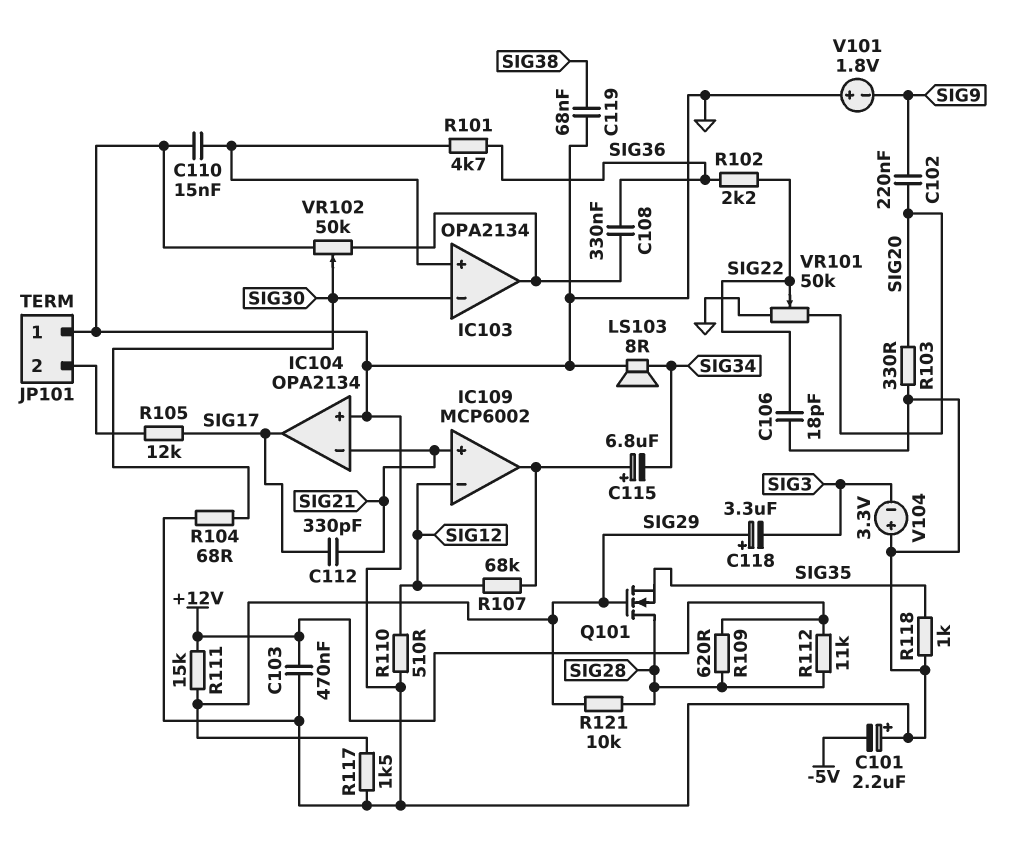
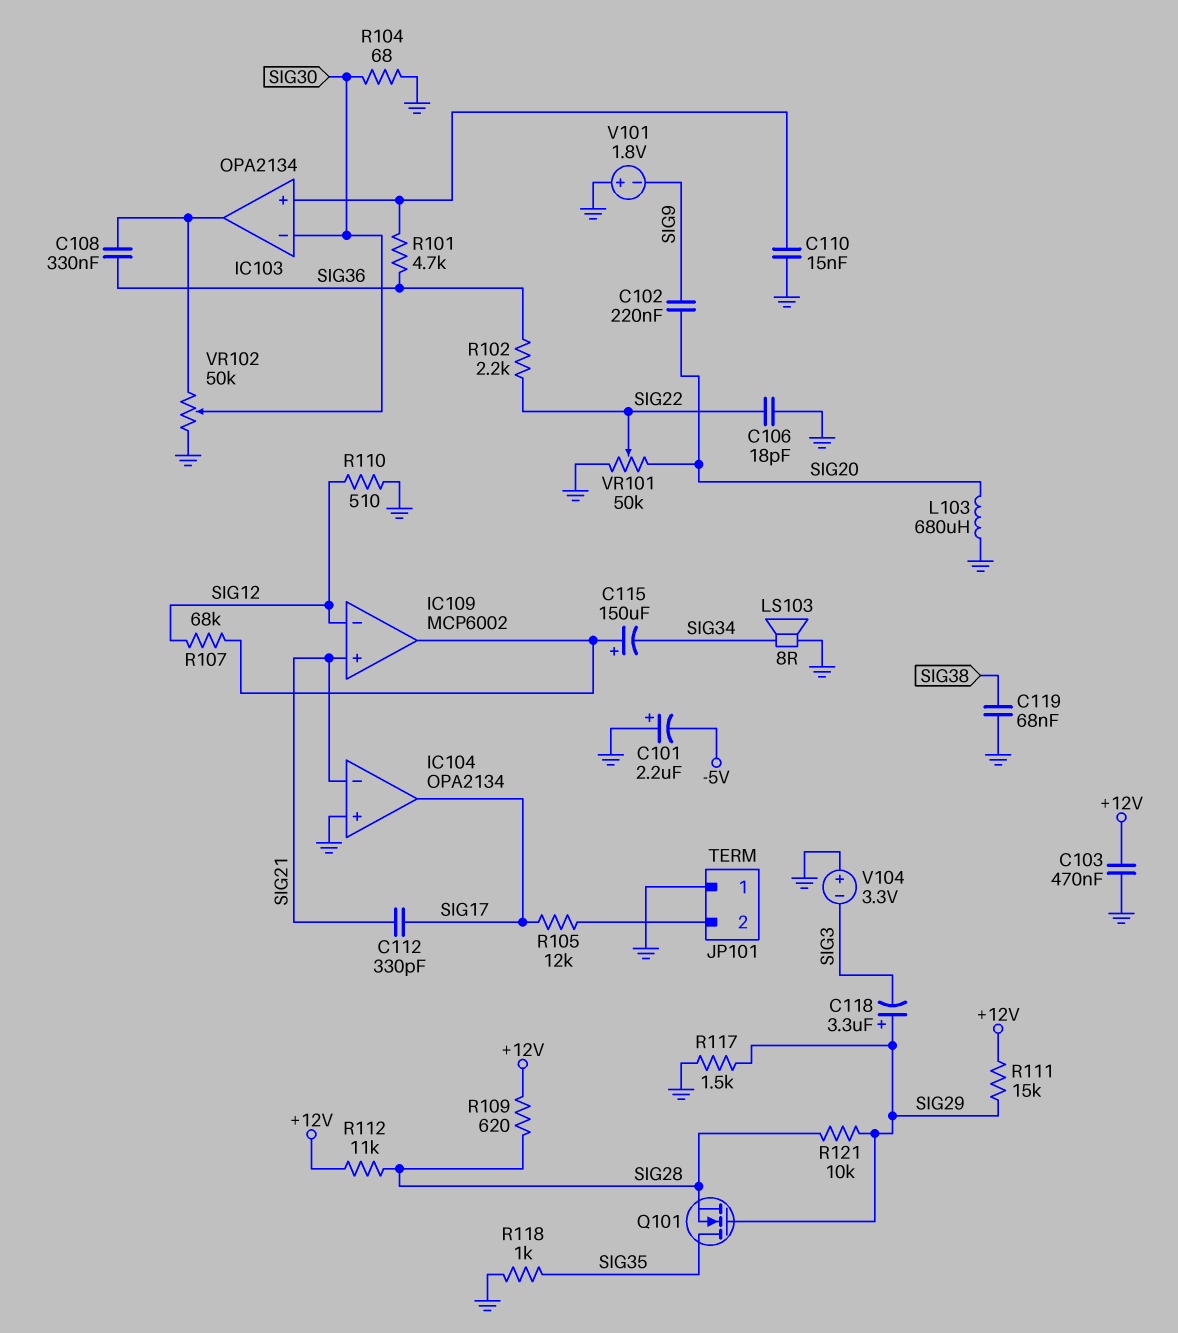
C115: 6.8uF (plus IC109/out, minus SIG34) -> 150uF (plus IC109/out, minus SIG34)
L103: none -> 680uH (GND, SIG20)
Q101: NMOS (G SIG29, D SIG28, S SIG35) -> NMOS (G SIG29, D SIG35, S SIG28)
R103: 330 (GND, SIG20) -> none

